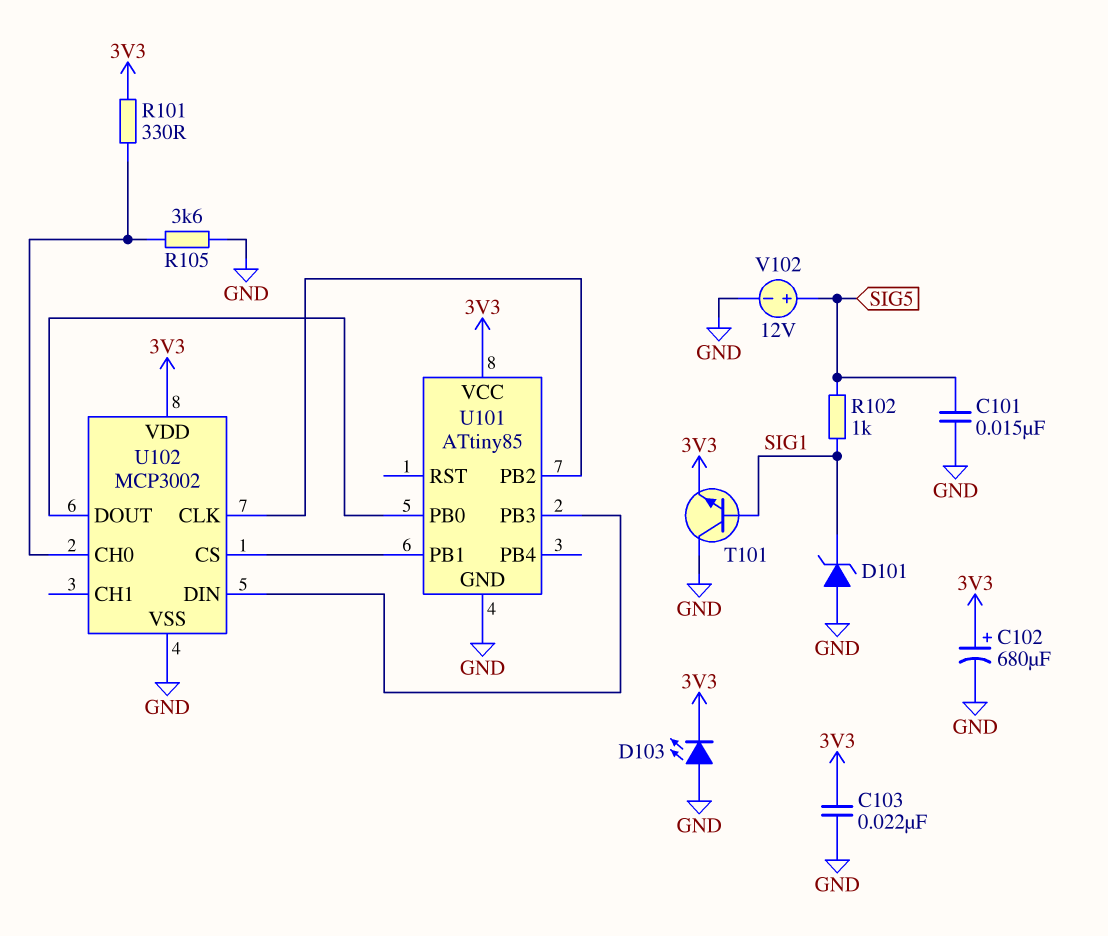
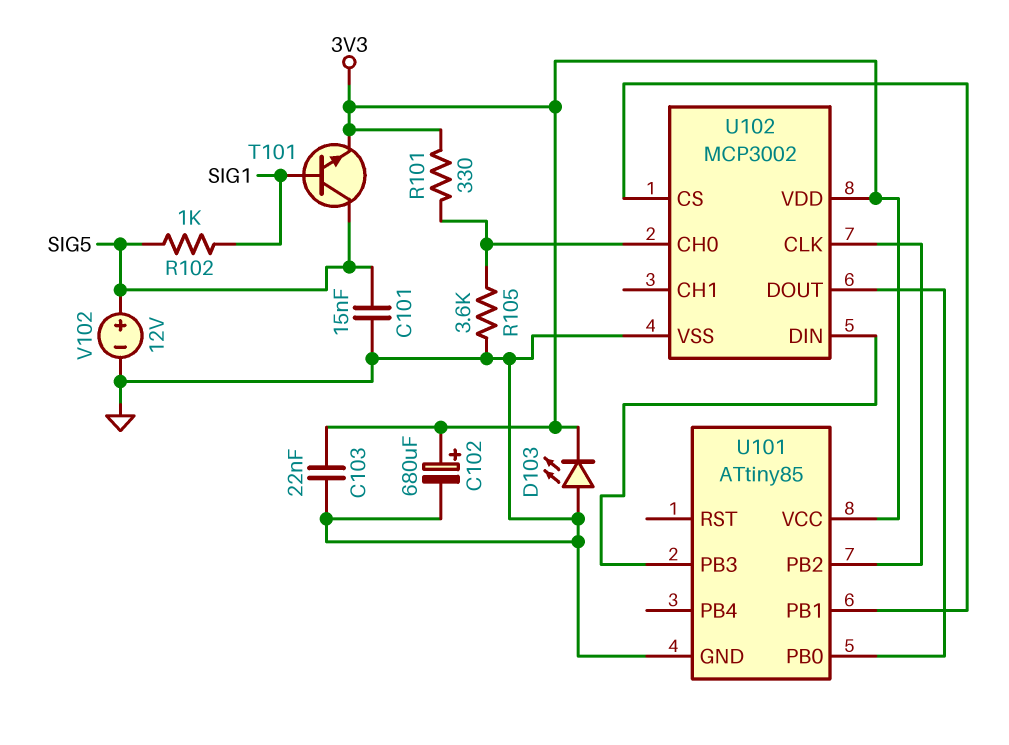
D101: zener (A GND, K SIG1) -> none
T101: NPN (B SIG1, C GND, E 3V3) -> NPN (B SIG1, C SIG5, E 3V3)

